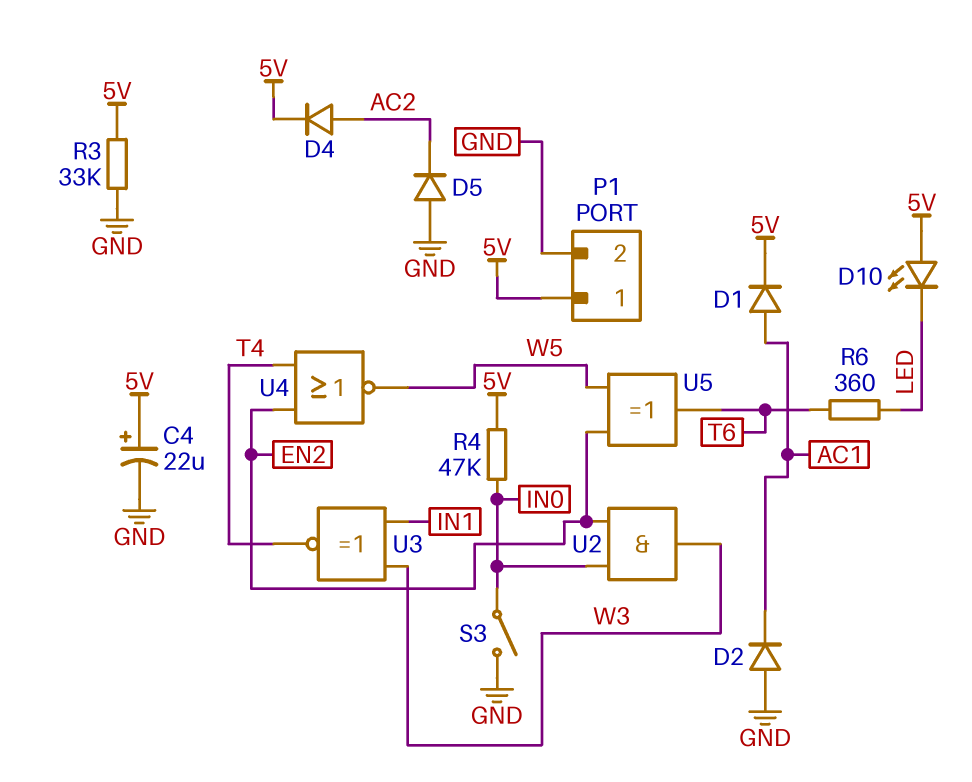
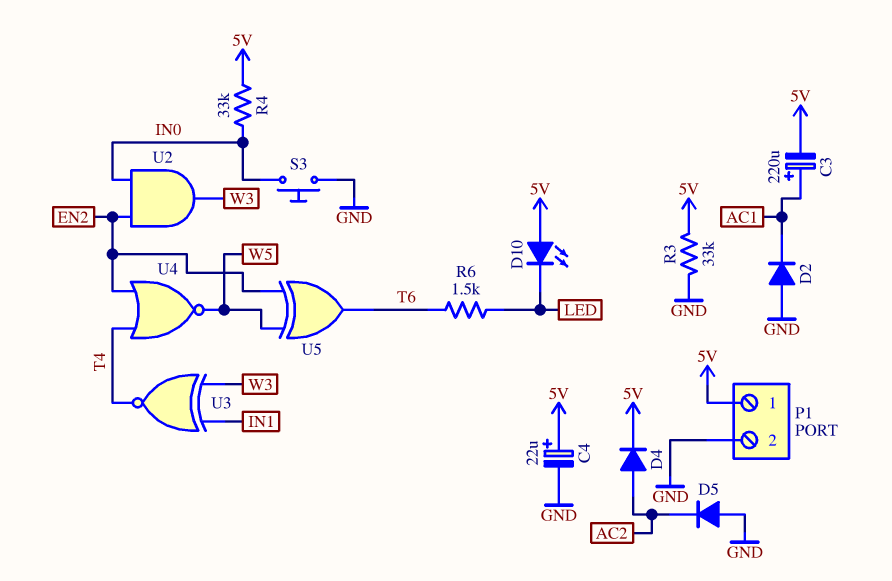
C3: none -> 220uF (plus AC1, minus 5V)
D1: diode (A AC1, K 5V) -> none
R4: 47k (5V, IN0) -> 33k (5V, IN0)
R6: 360 (LED, T6) -> 1.5k (LED, T6)
S3: switch (GND, IN0) -> button (GND, IN0)

